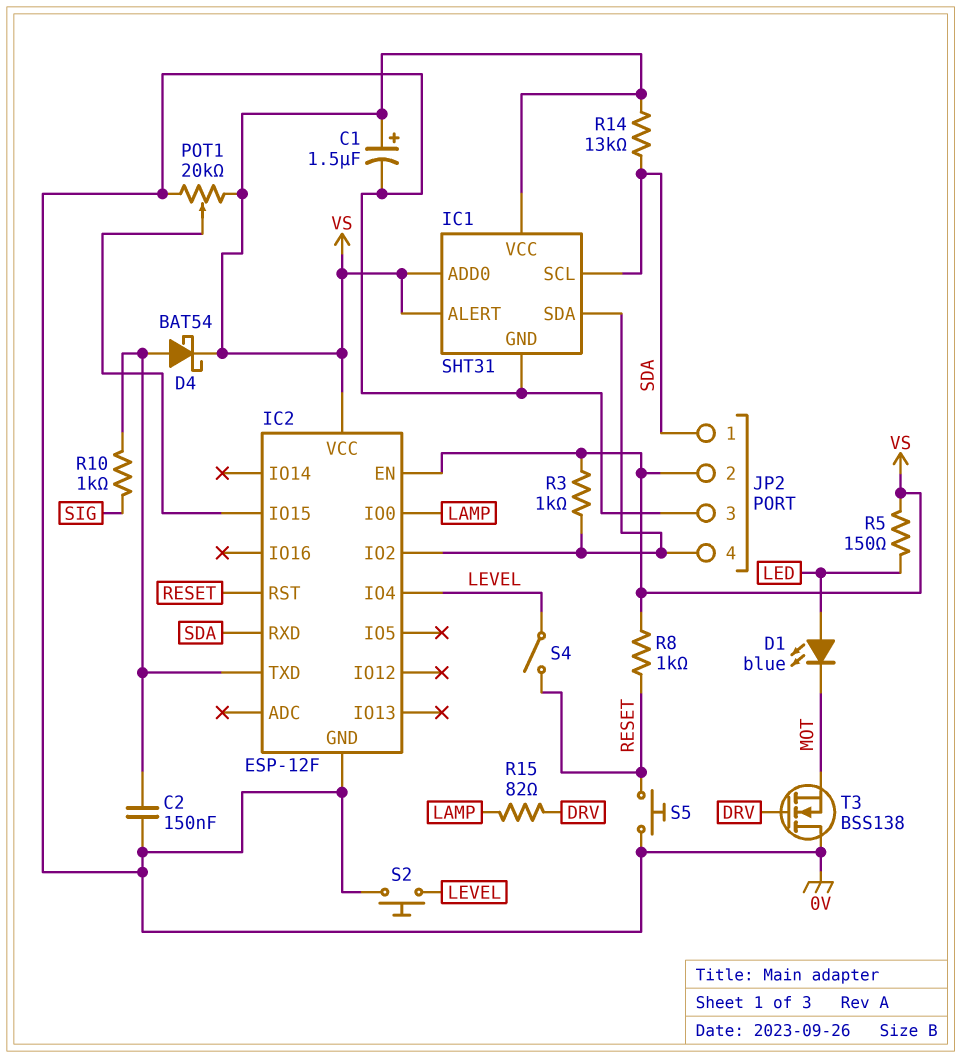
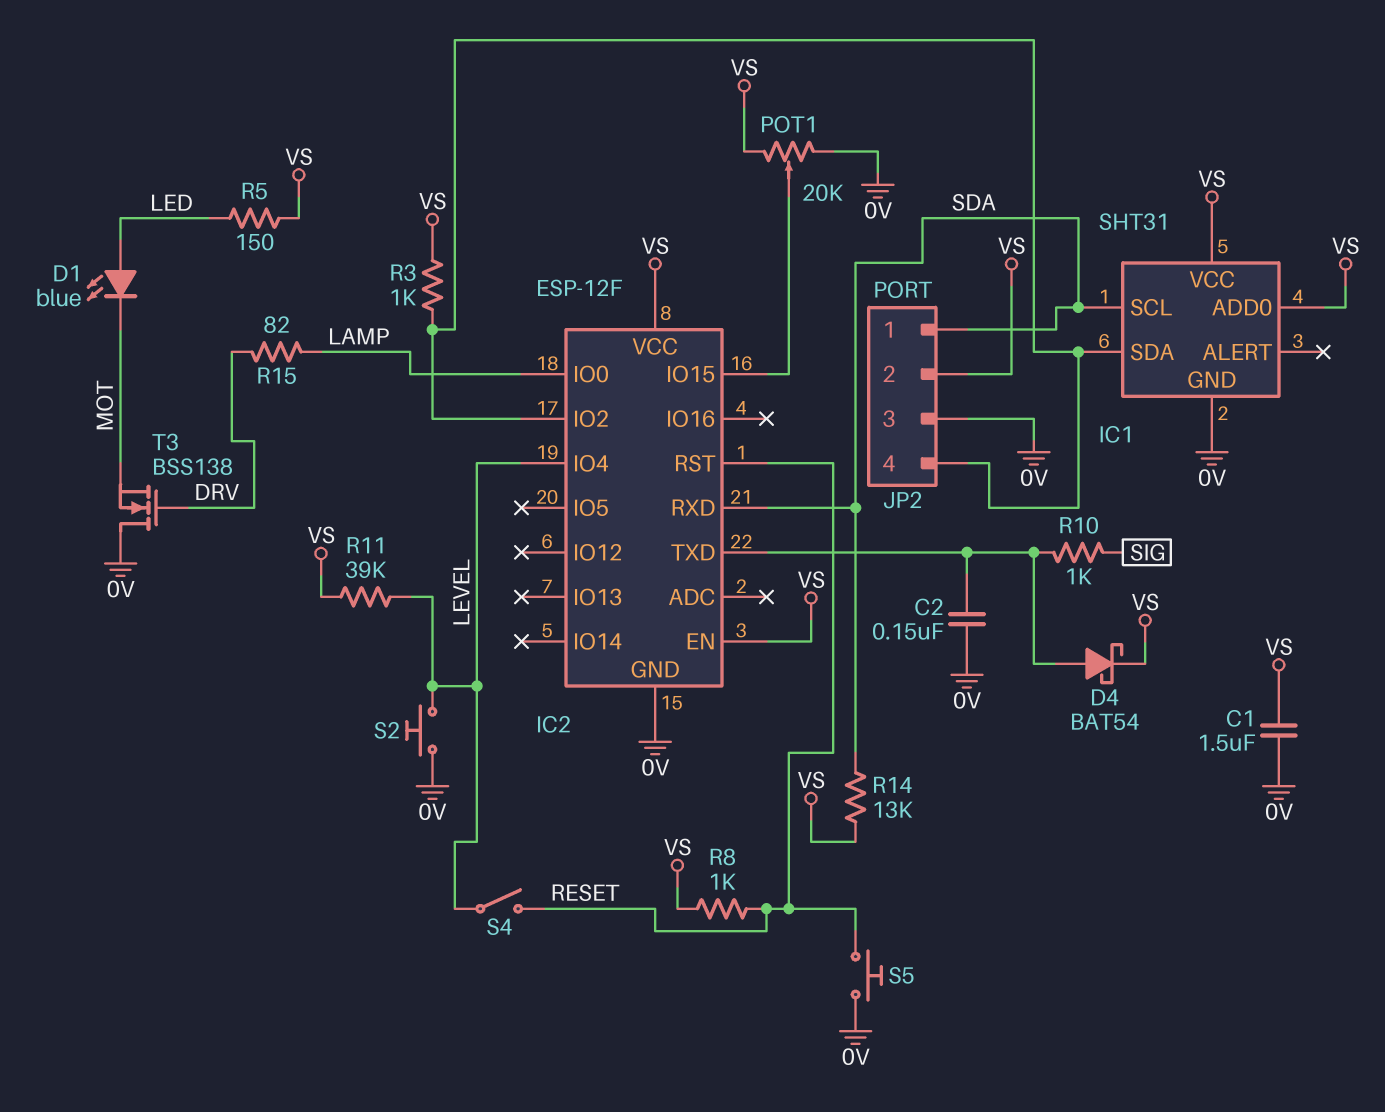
C1: 1.5uF (plus VS, minus 0V) -> 1.5uF (0V, VS)
IC1 pin ALERT: VS -> none
R11: none -> 39k (LEVEL, VS)

